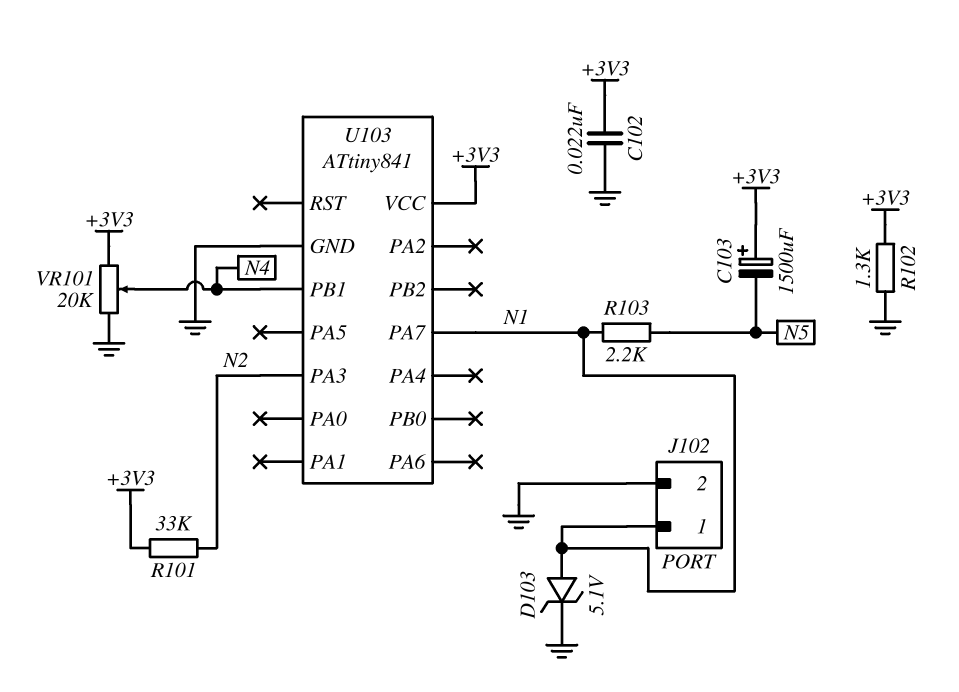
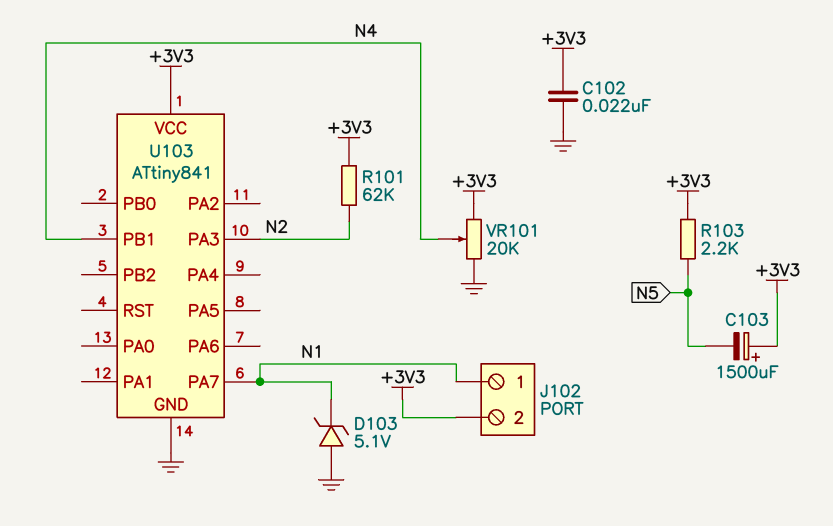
D103: zener 5.1V (A N1, K GND) -> zener 5.1V (A GND, K N1)
J102 pin 2: GND -> +3V3
R101: 33k (+3V3, N2) -> 62k (+3V3, N2)
R102: 1.3k (+3V3, GND) -> none
R103: 2.2k (N1, N5) -> 2.2k (+3V3, N5)

